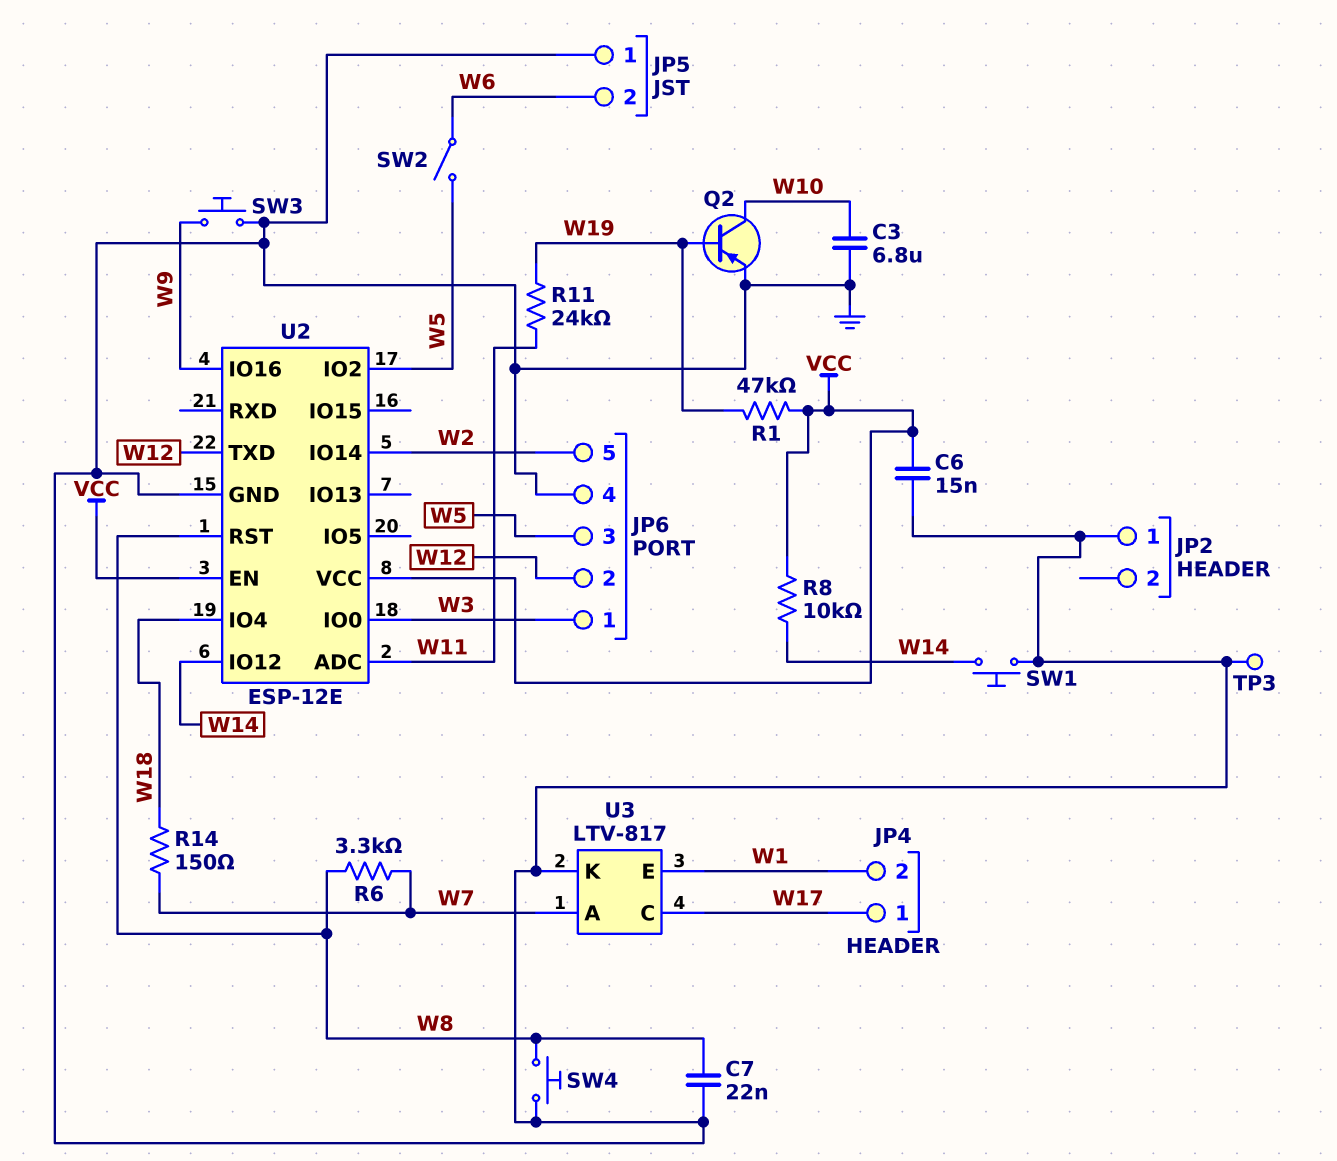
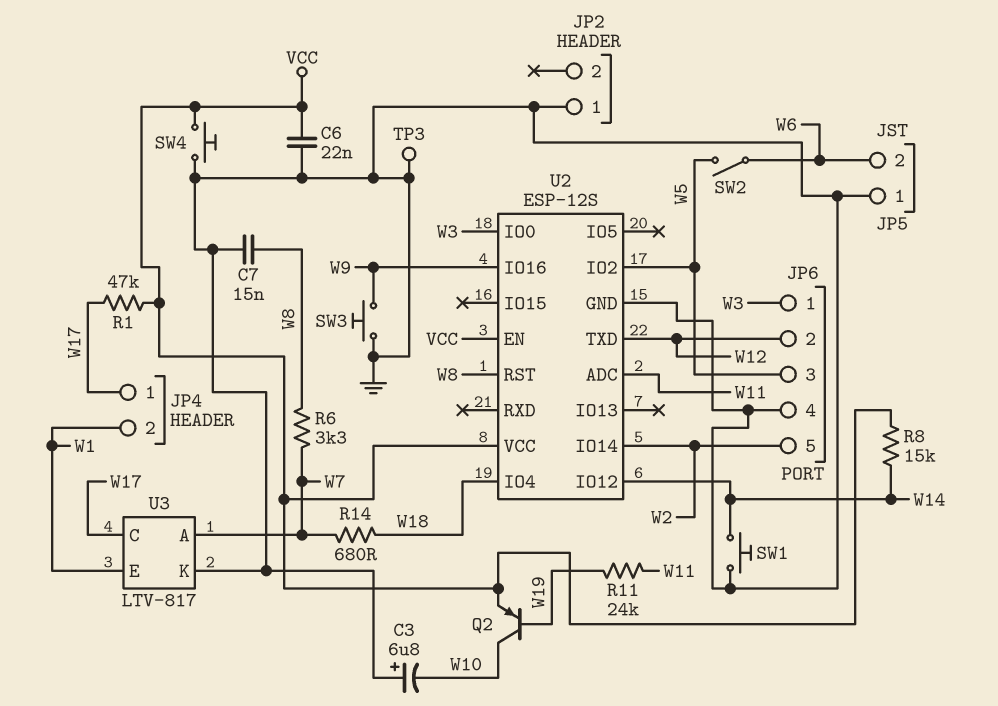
C3: 6.8uF (GND, W10) -> 6.8uF (plus GND, minus W10)
C6: 15nF (GND, VCC) -> 22nF (GND, VCC)
C7: 22nF (GND, W8) -> 15nF (GND, W8)
Q2: PNP (B W19, C W10, E GND) -> PNP (B W19, C W10, E VCC)
R1: 47k (VCC, W19) -> 47k (VCC, W17)
R8: 10k (VCC, W14) -> 15k (VCC, W14)
R14: 150 (W7, W18) -> 680 (W7, W18)
SW4: button (GND, W8) -> button (GND, VCC)
U2: ESP-12E -> ESP-12S

